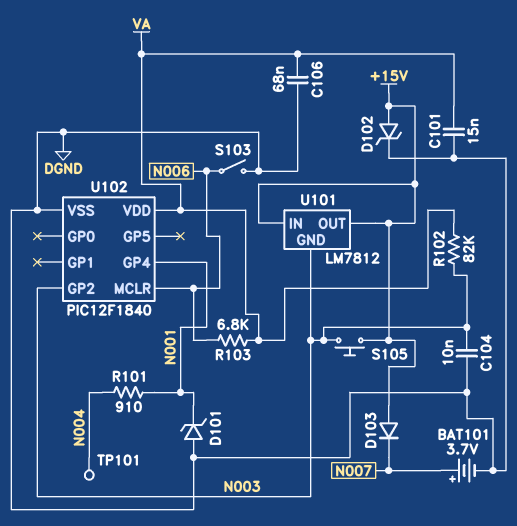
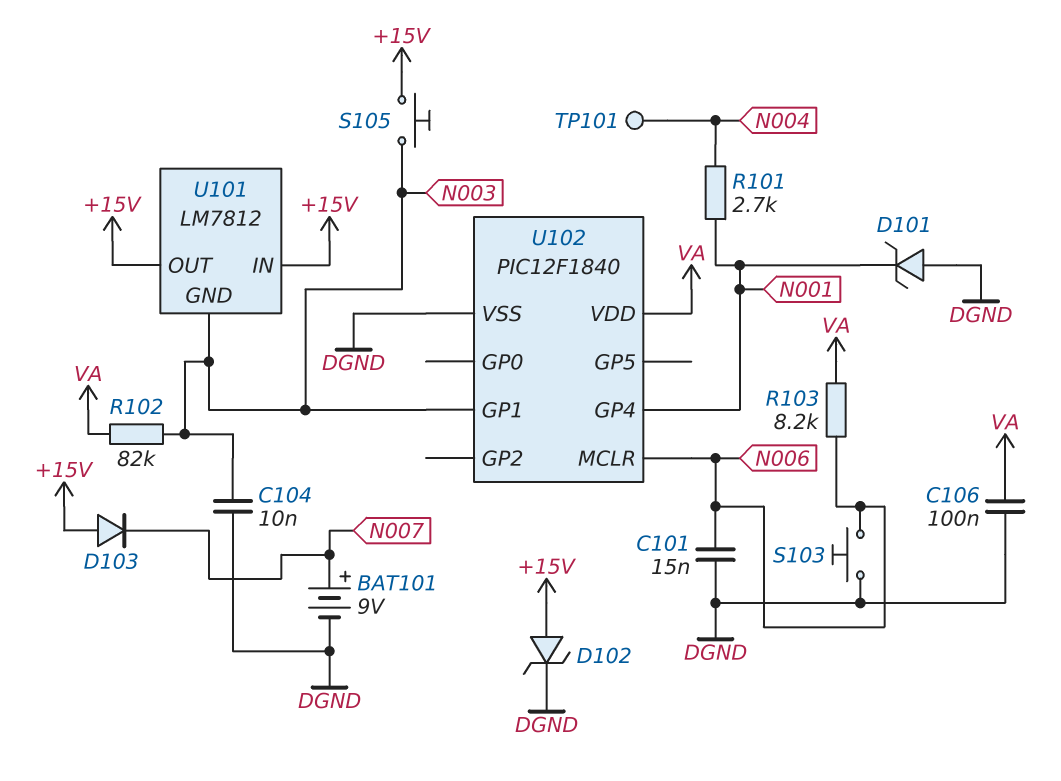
BAT101: 3.7V (plus N007, minus DGND) -> 9V (plus N007, minus DGND)
C101: 15nF (DGND, VA) -> 15nF (DGND, N006)
C106: 68nF (DGND, VA) -> 100nF (DGND, VA)
R101: 910 (N001, N004) -> 2.7k (N001, N004)
R103: 6.8k (N006, VA) -> 8.2k (N006, VA)
S103: switch (DGND, N006) -> button (DGND, N006)
U102 pin GP1: none -> N003
U102 pin GP2: N003 -> none

